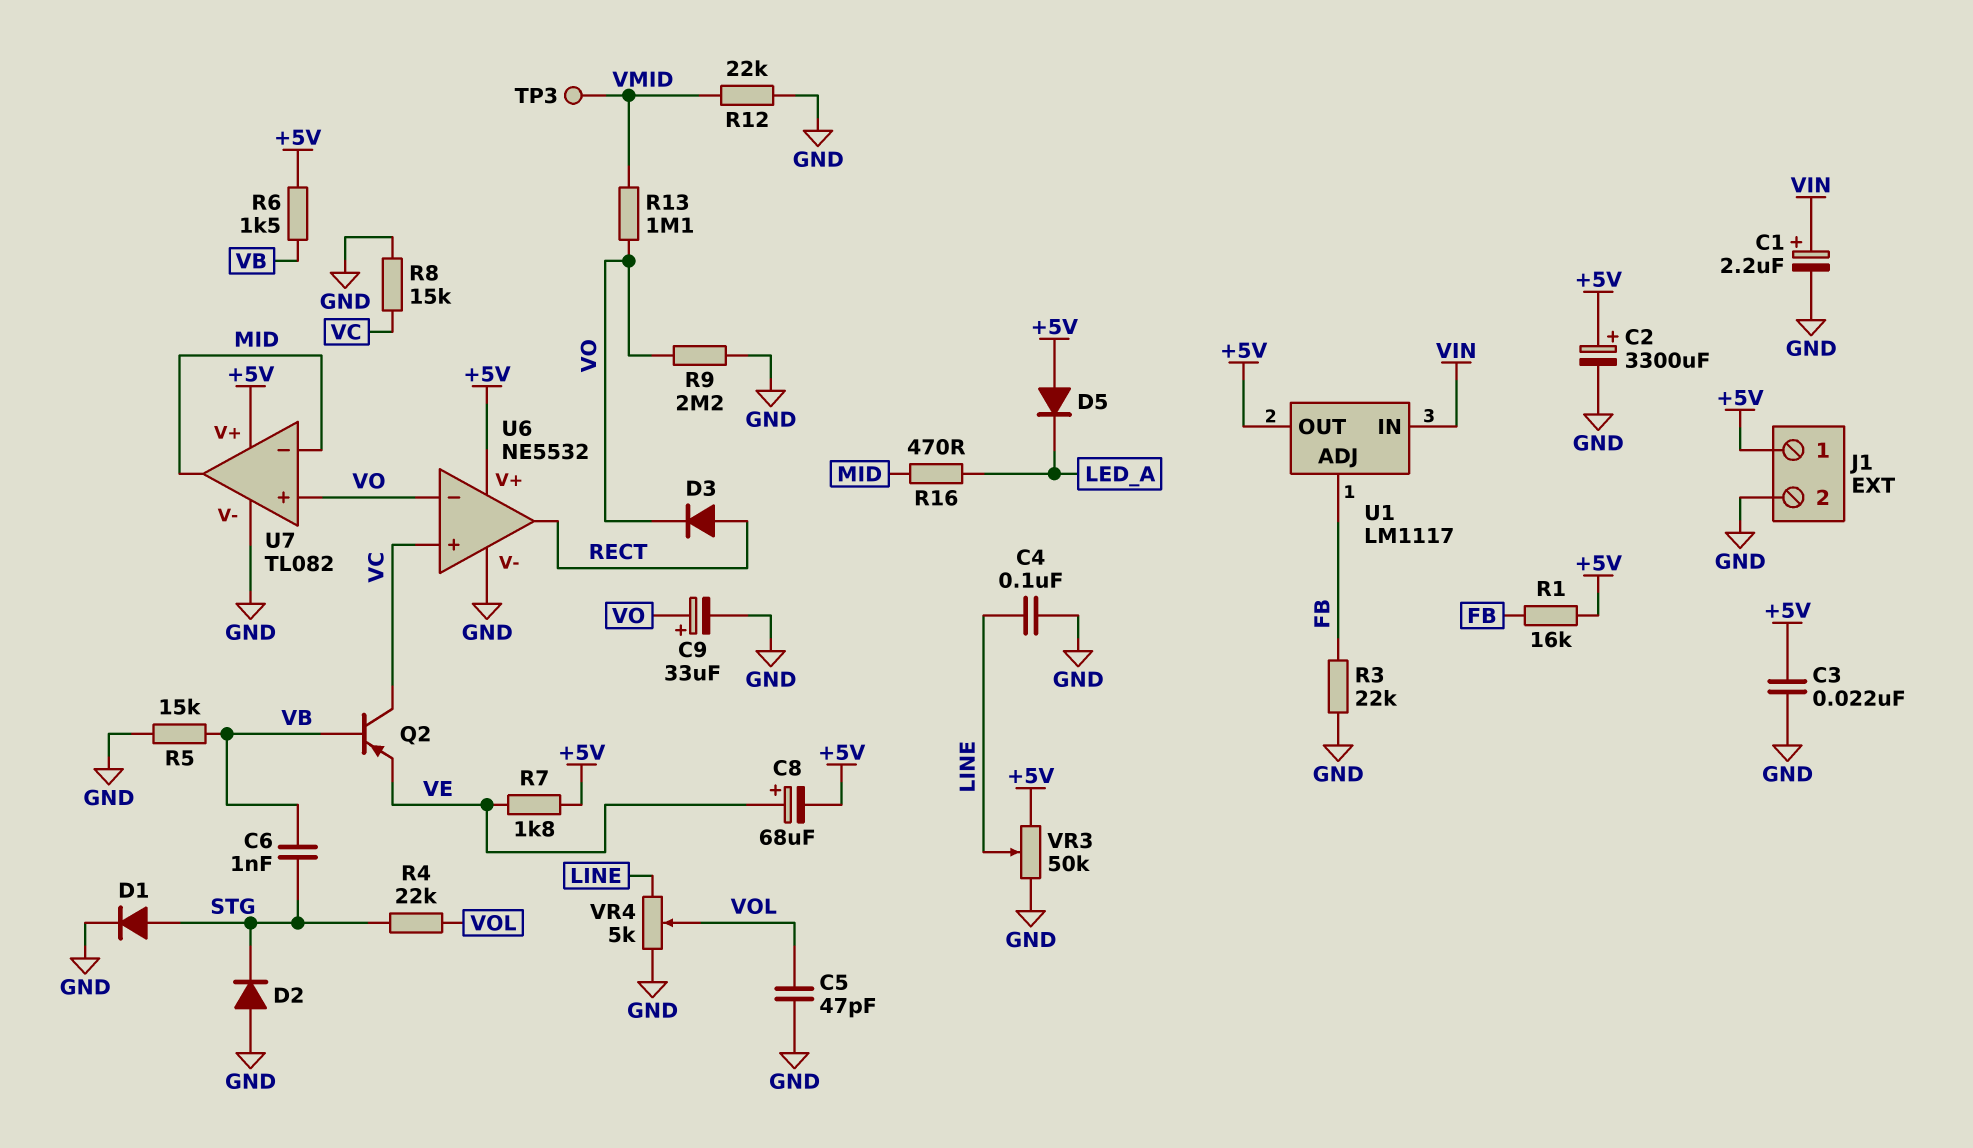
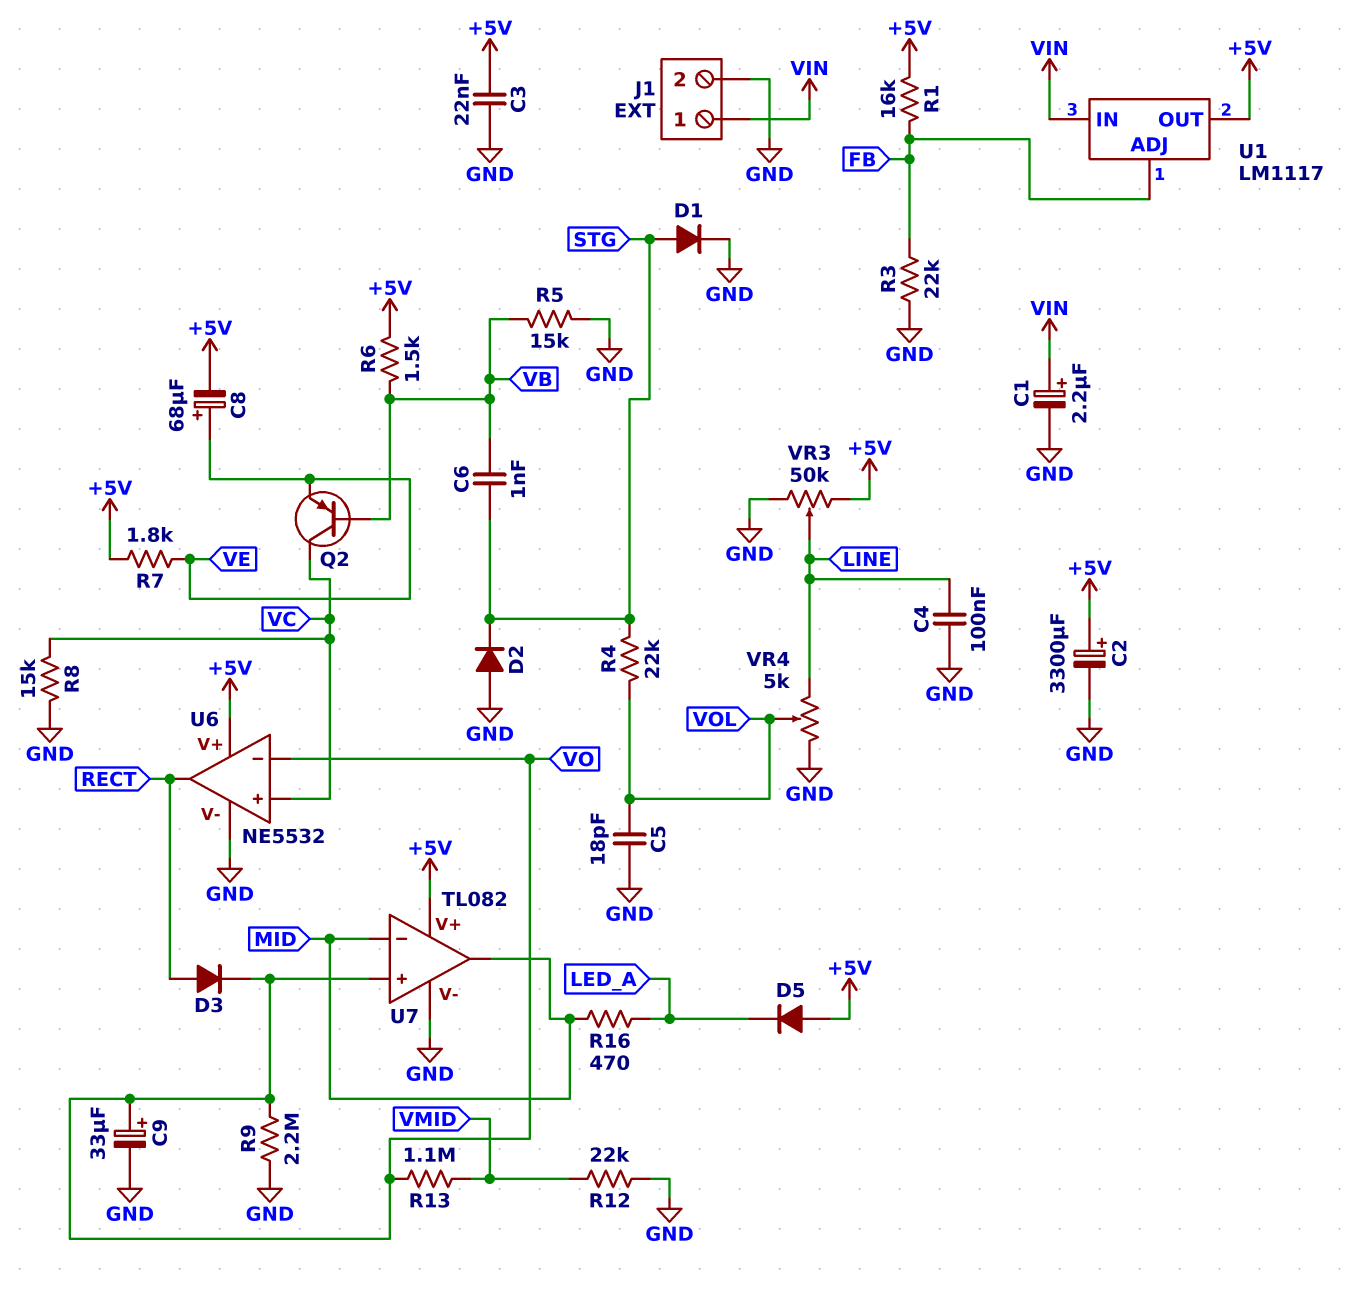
C5: 47pF (GND, VOL) -> 18pF (GND, VOL)
J1 pin 1: +5V -> VIN
TP3: test point (VMID) -> none

